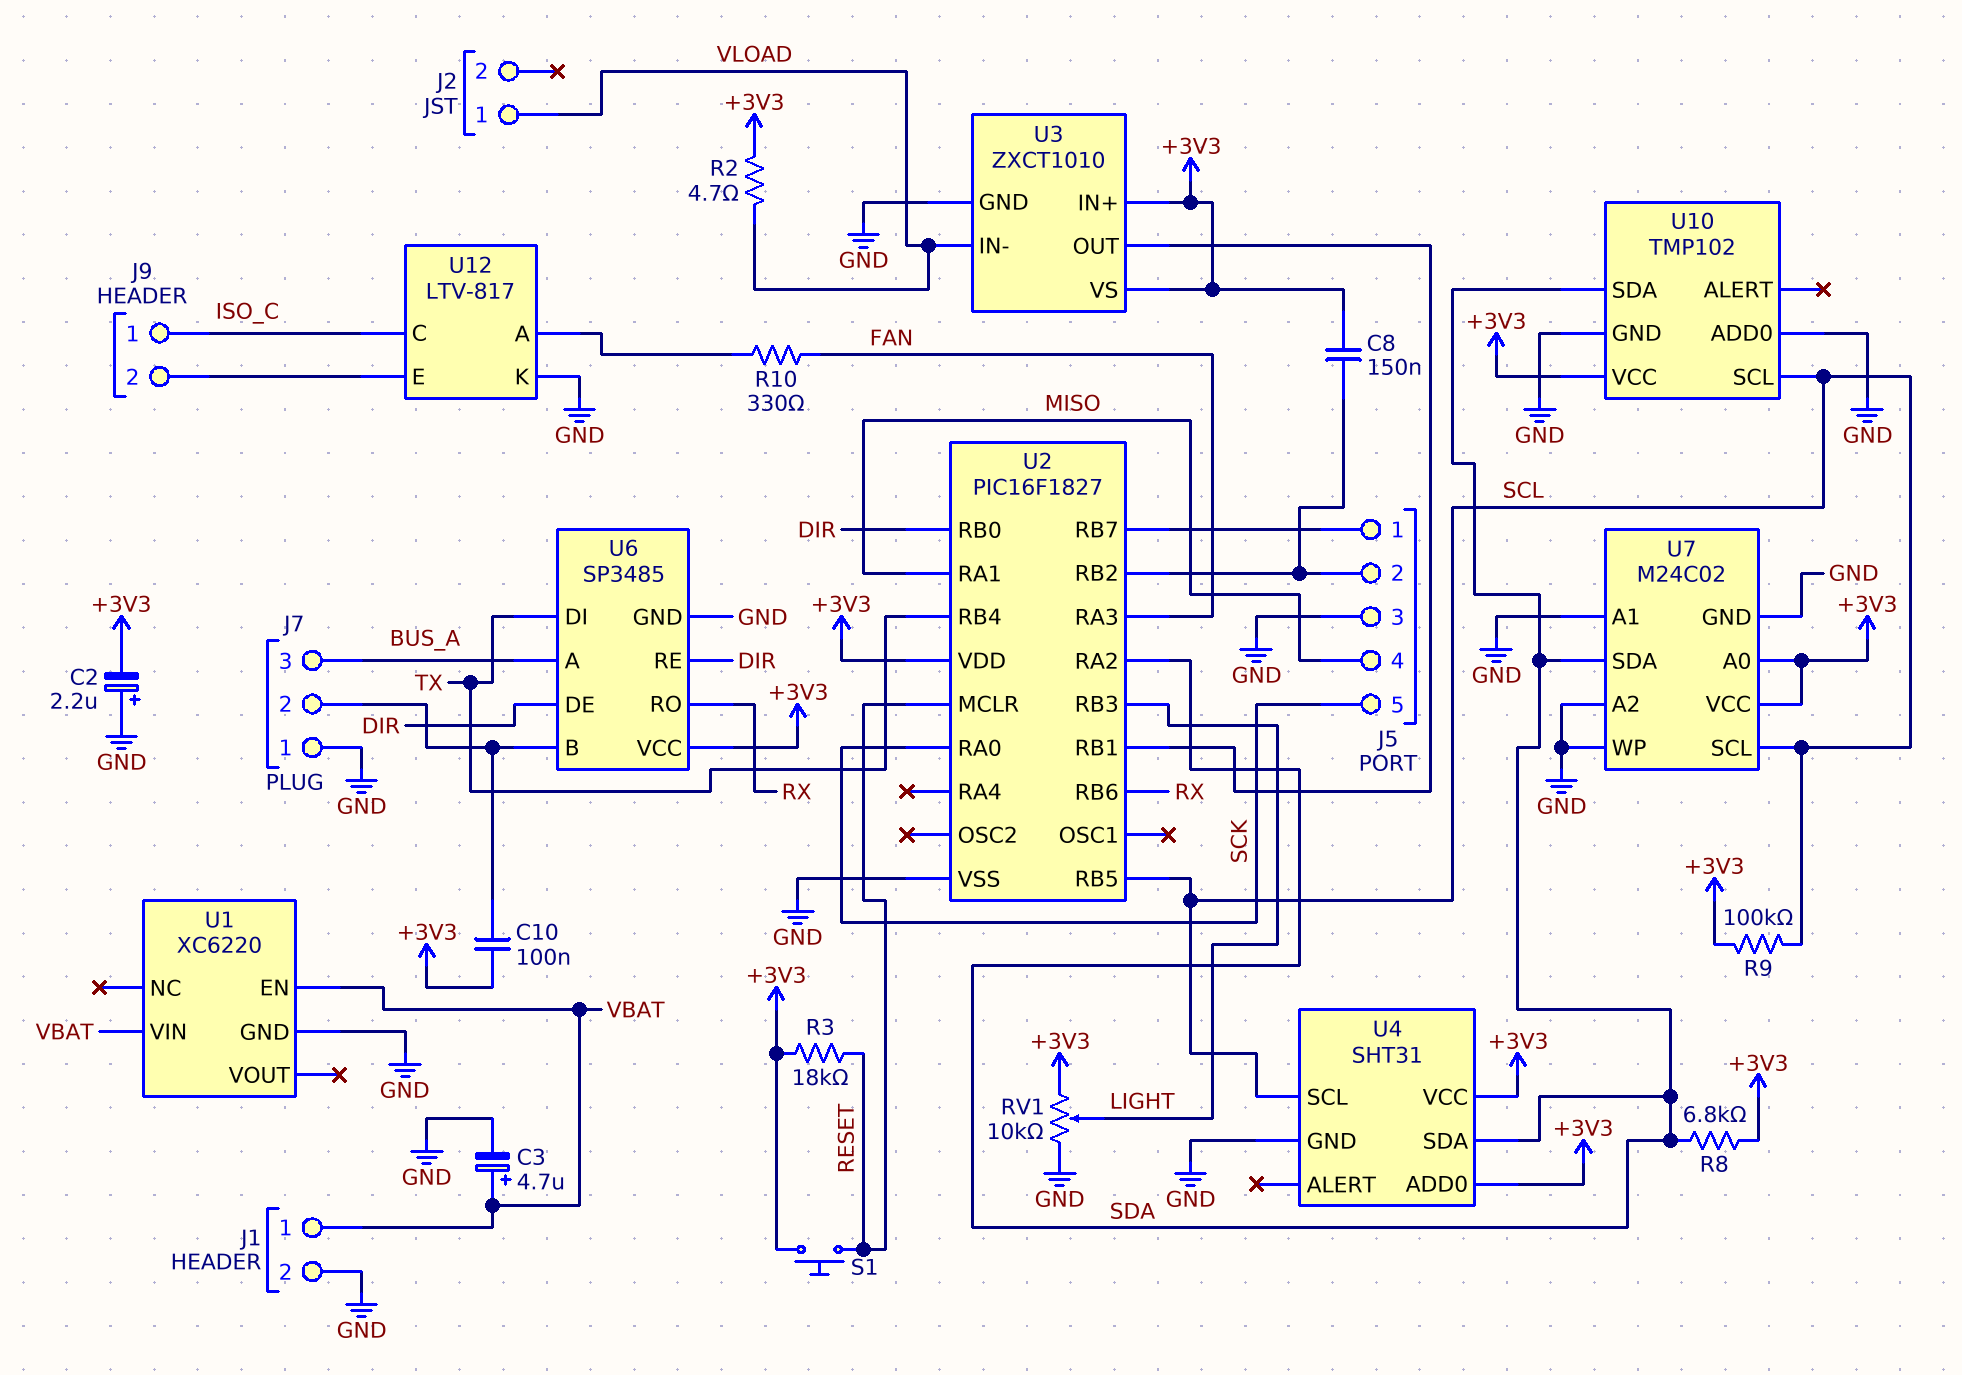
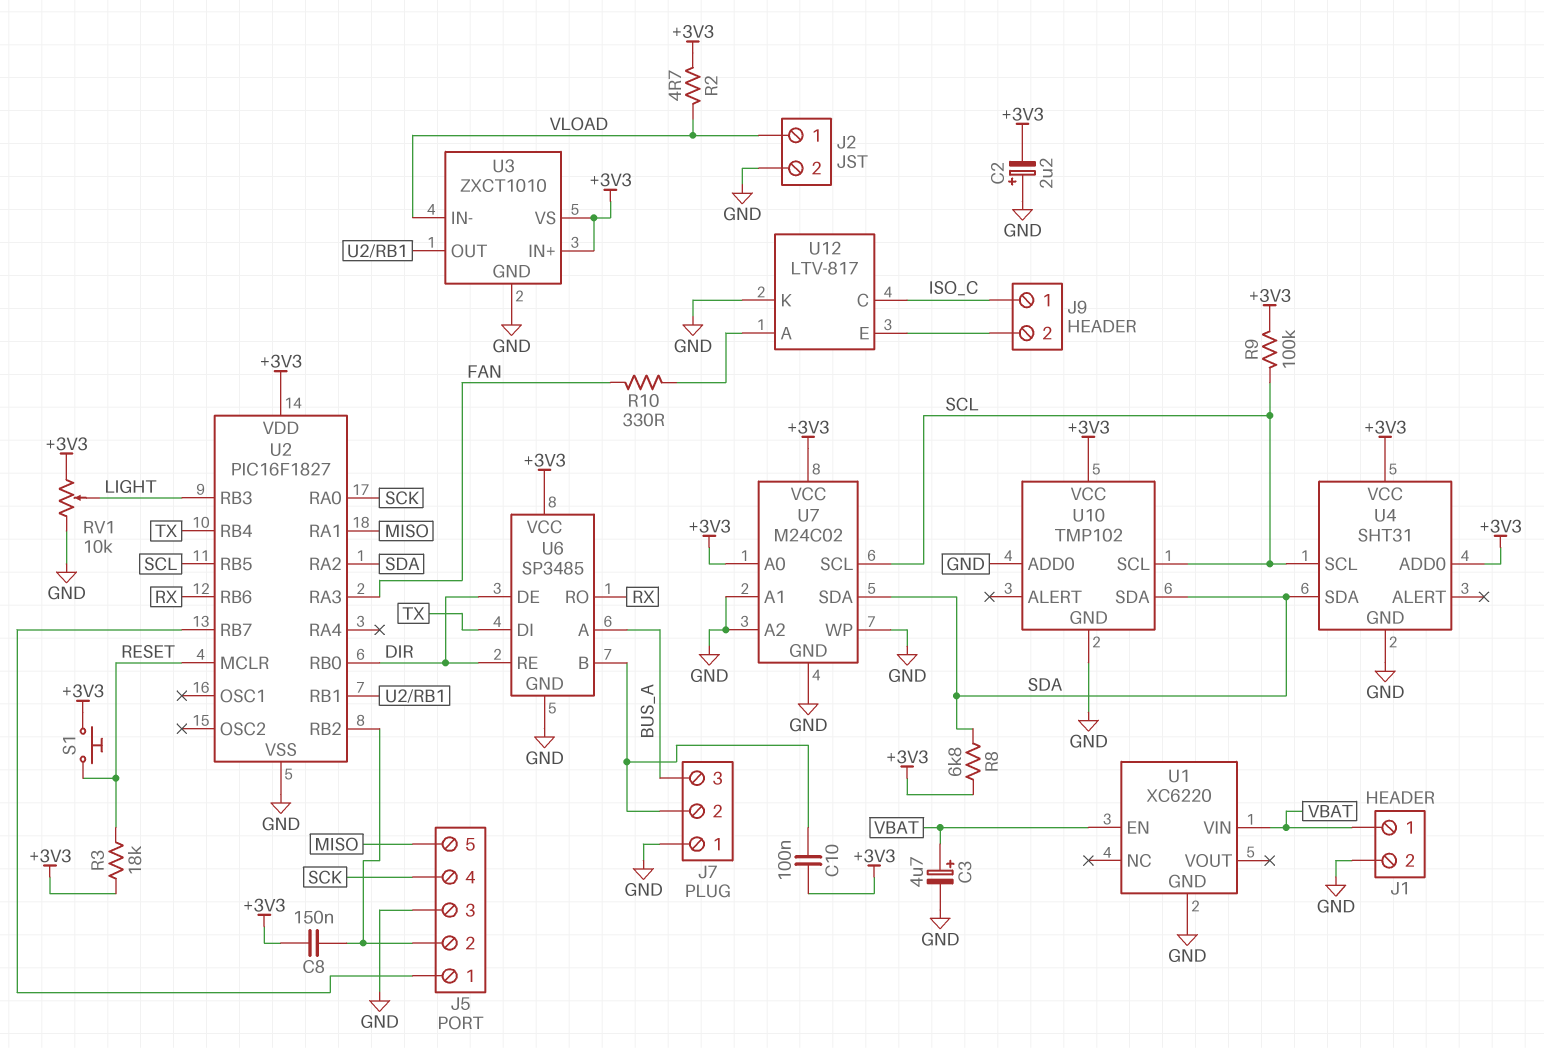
J2 pin 2: none -> GND
J5 pin 4: MISO -> SCK
J5 pin 5: SCK -> MISO

